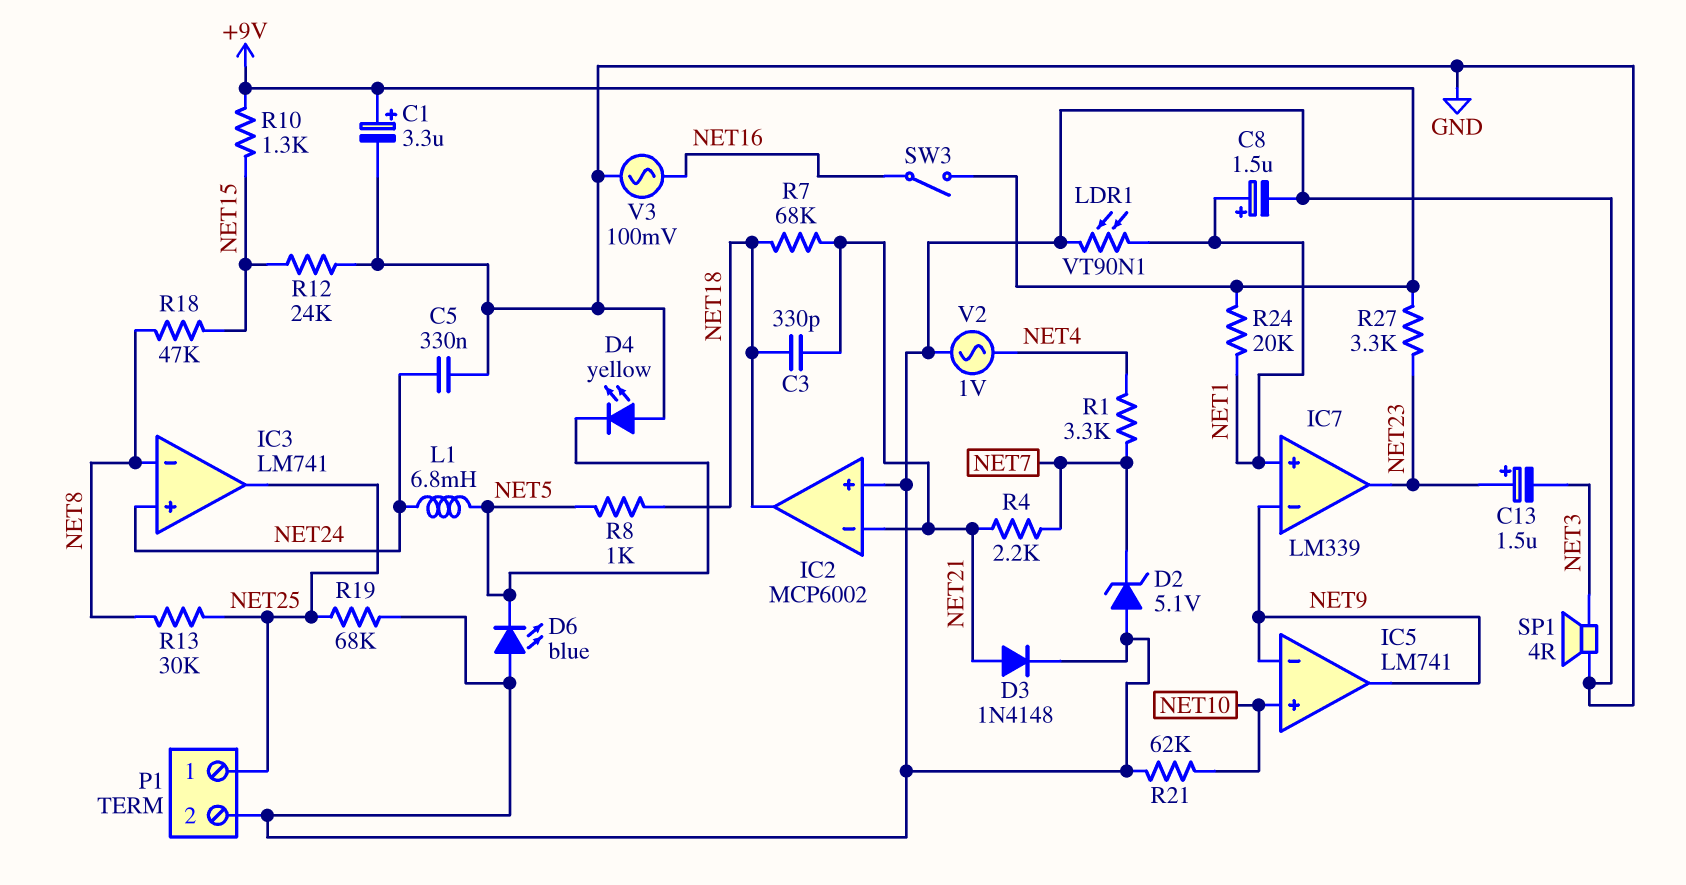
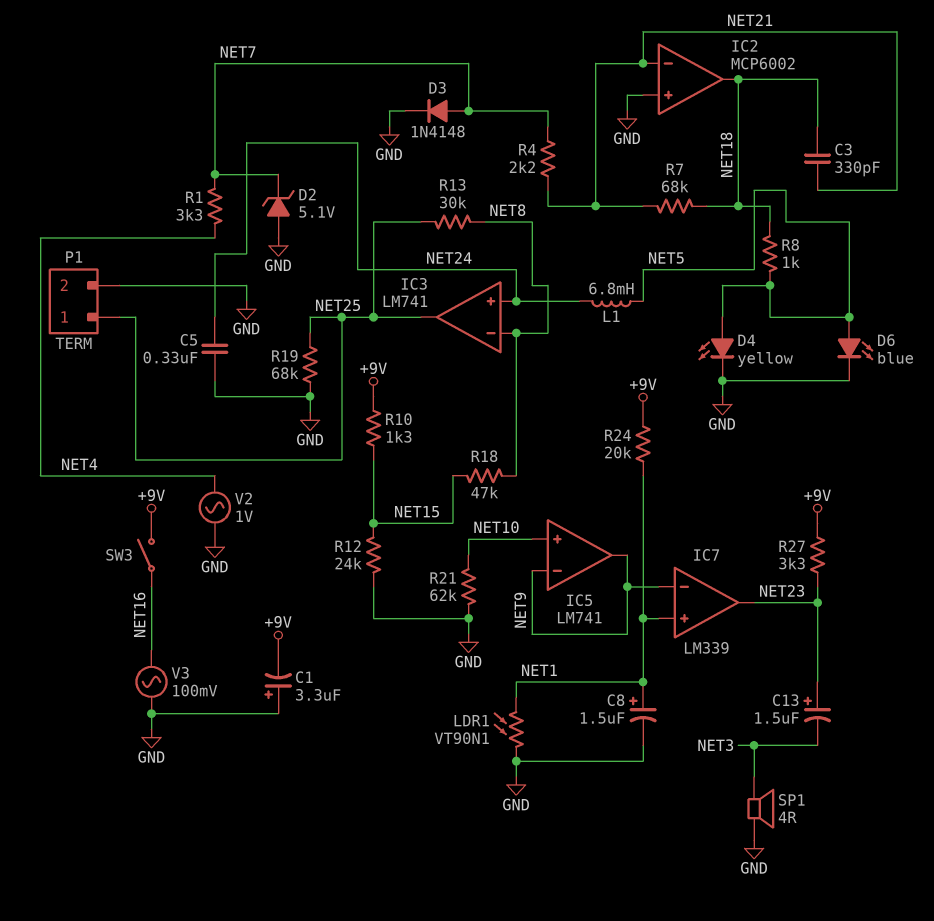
C1: 3.3uF (plus +9V, minus GND) -> 3.3uF (plus GND, minus +9V)
D3: diode 1N4148 (A NET21, K GND) -> diode 1N4148 (A NET7, K GND)
D4: LED yellow (A GND, K NET5) -> LED yellow (A NET5, K GND)
D6: LED blue (A GND, K NET5) -> LED blue (A NET5, K GND)

